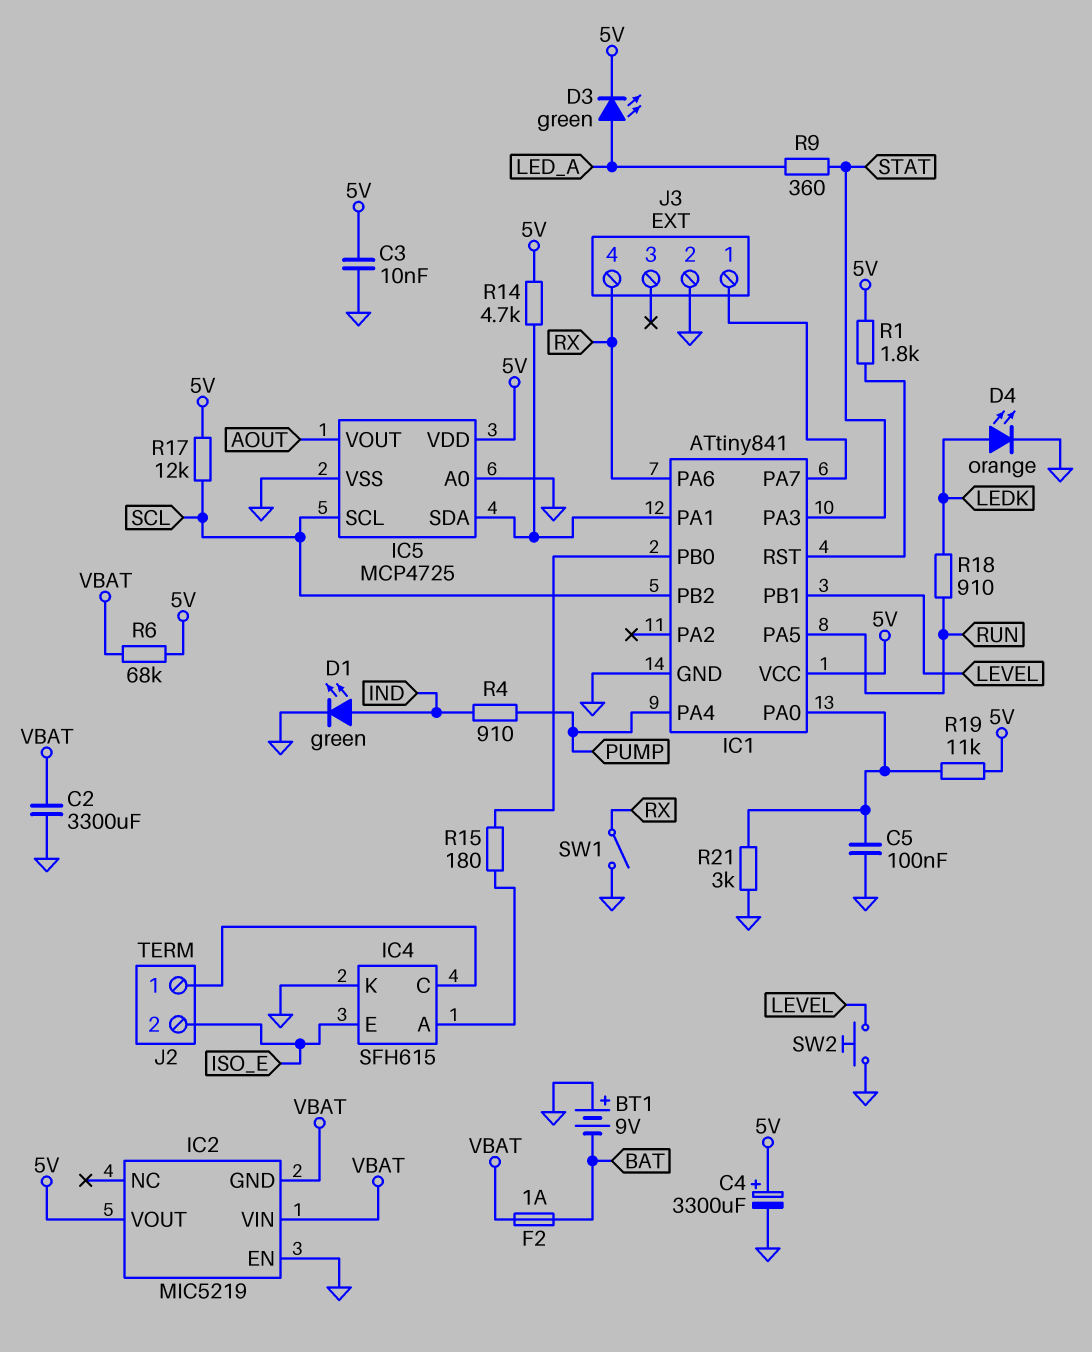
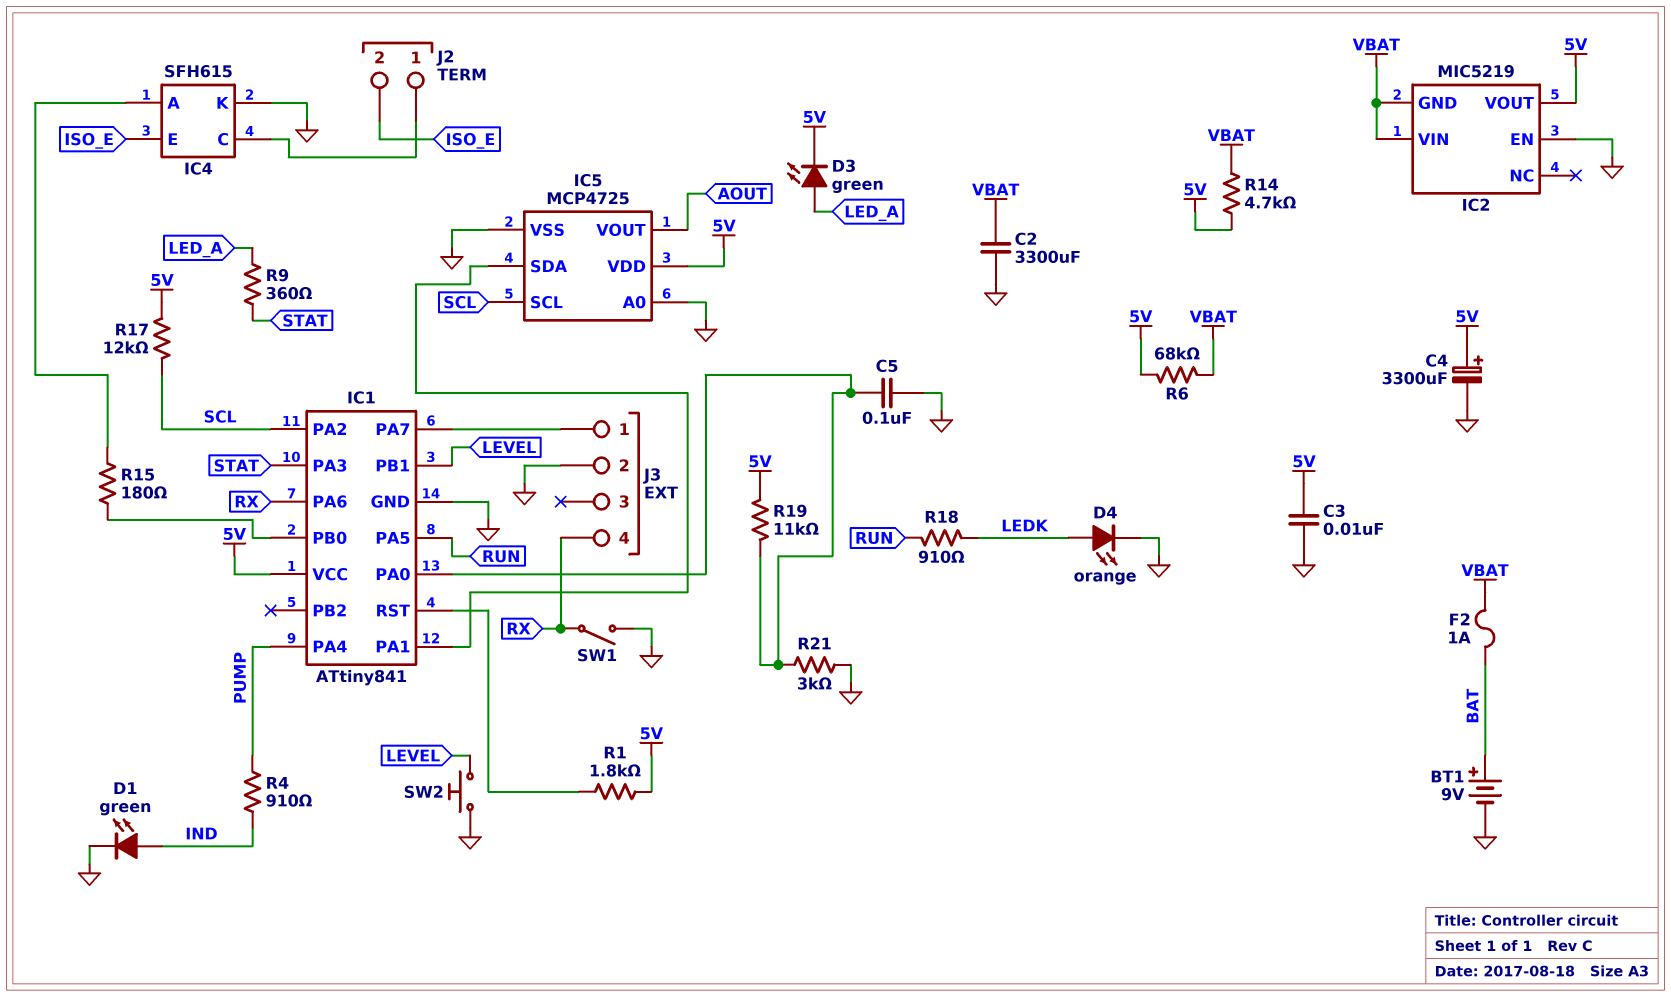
BT1: 9V (plus GND, minus BAT) -> 9V (plus BAT, minus GND)
IC1 pin PA2: none -> SCL
IC1 pin PB2: SCL -> none
R14: 4.7k (5V, IC1/PA1) -> 4.7k (5V, VBAT)

